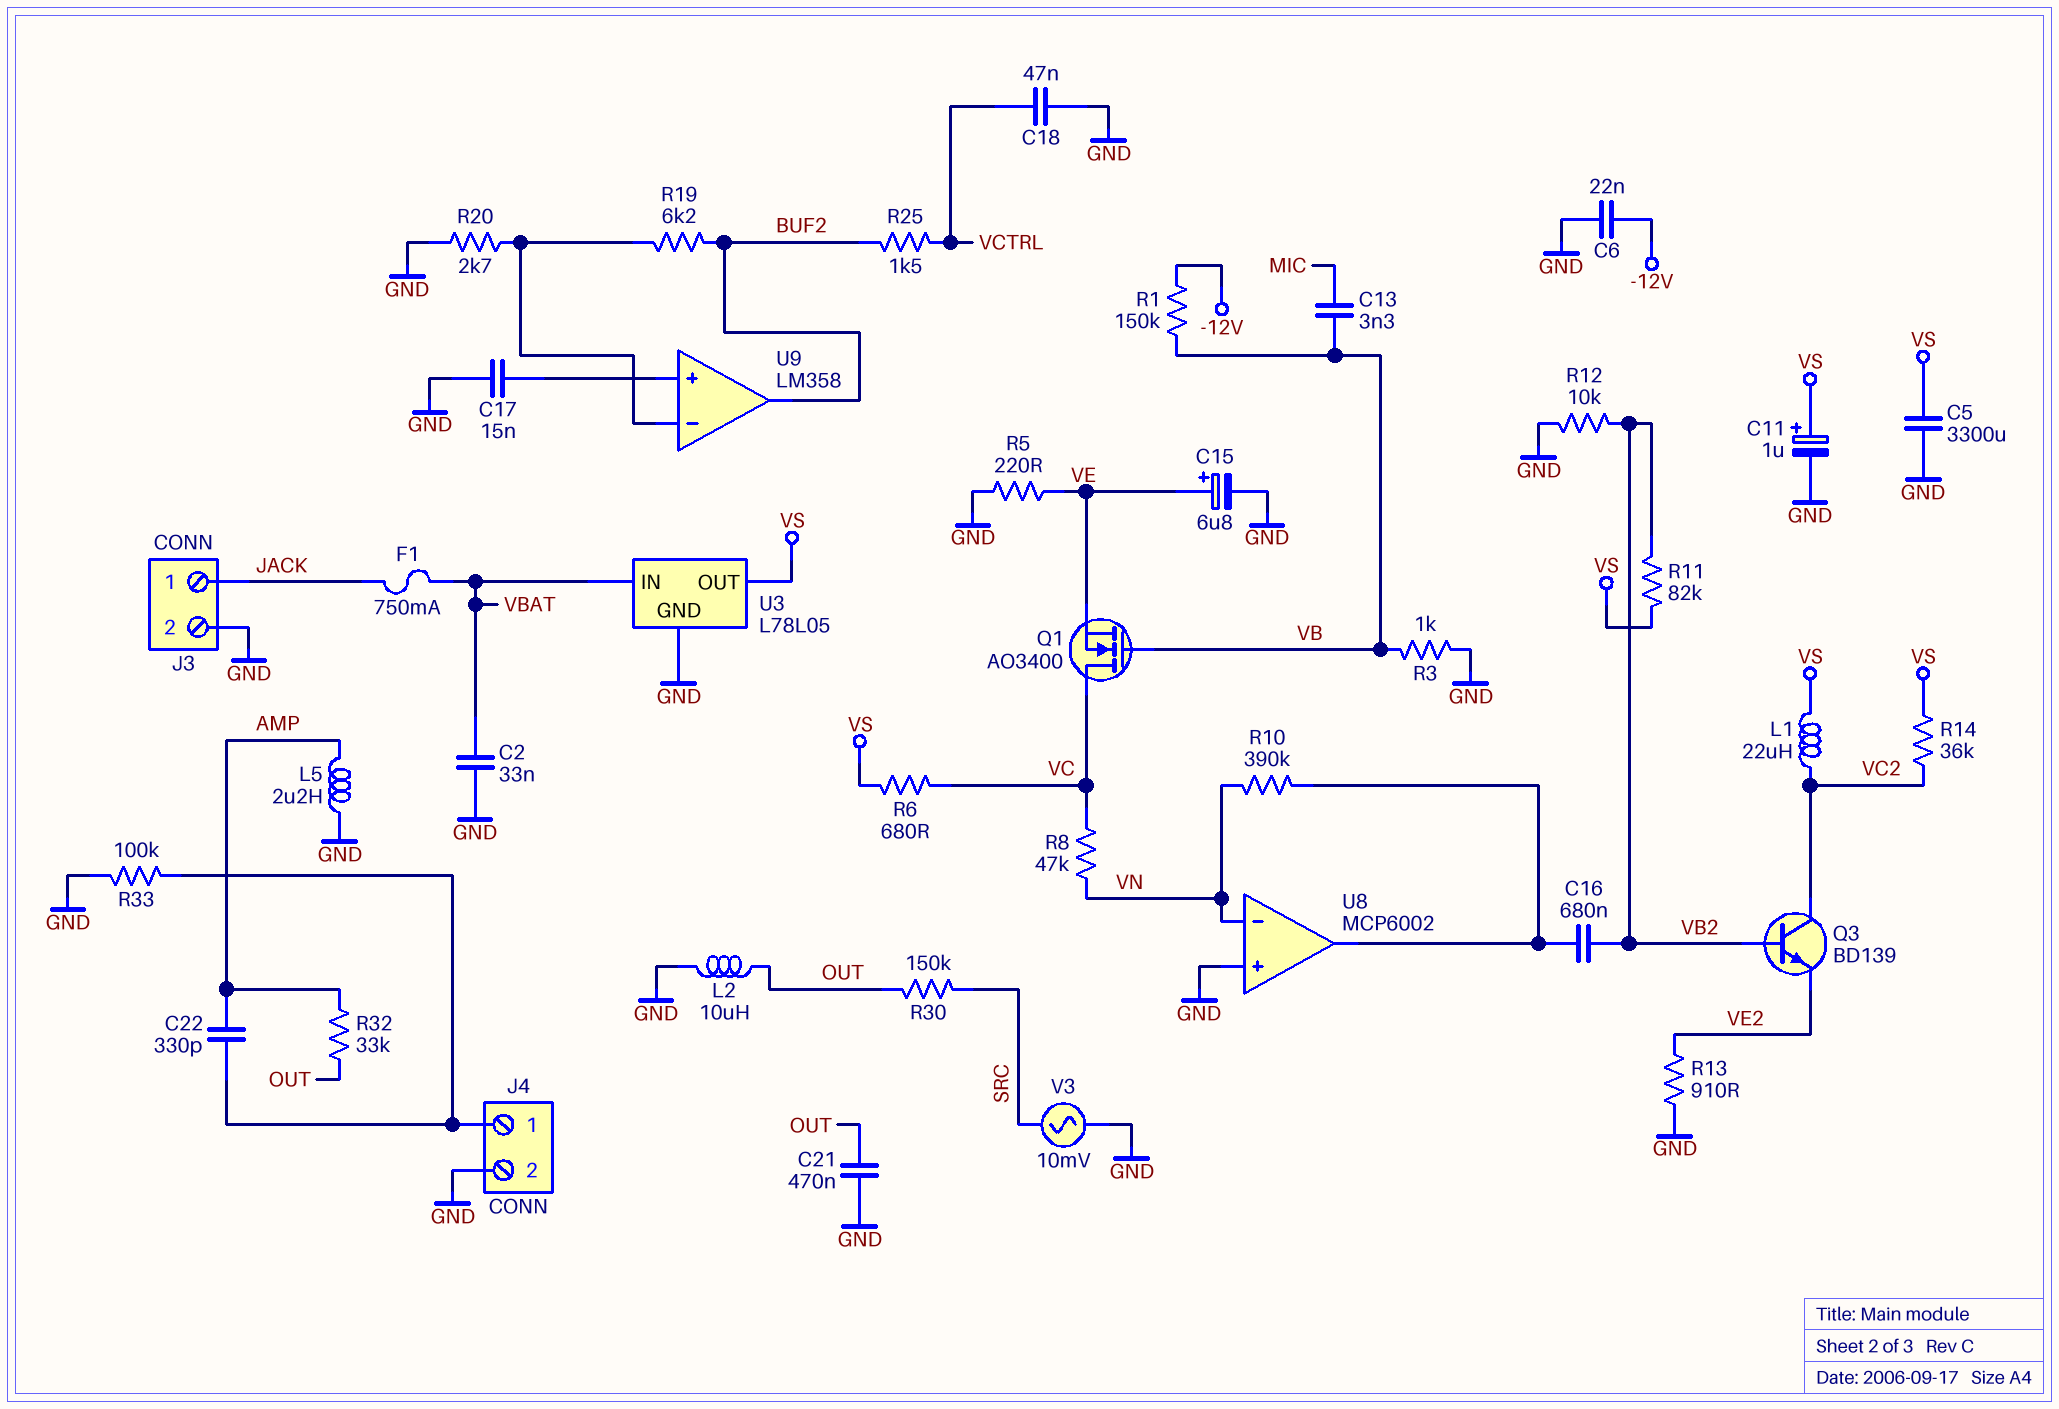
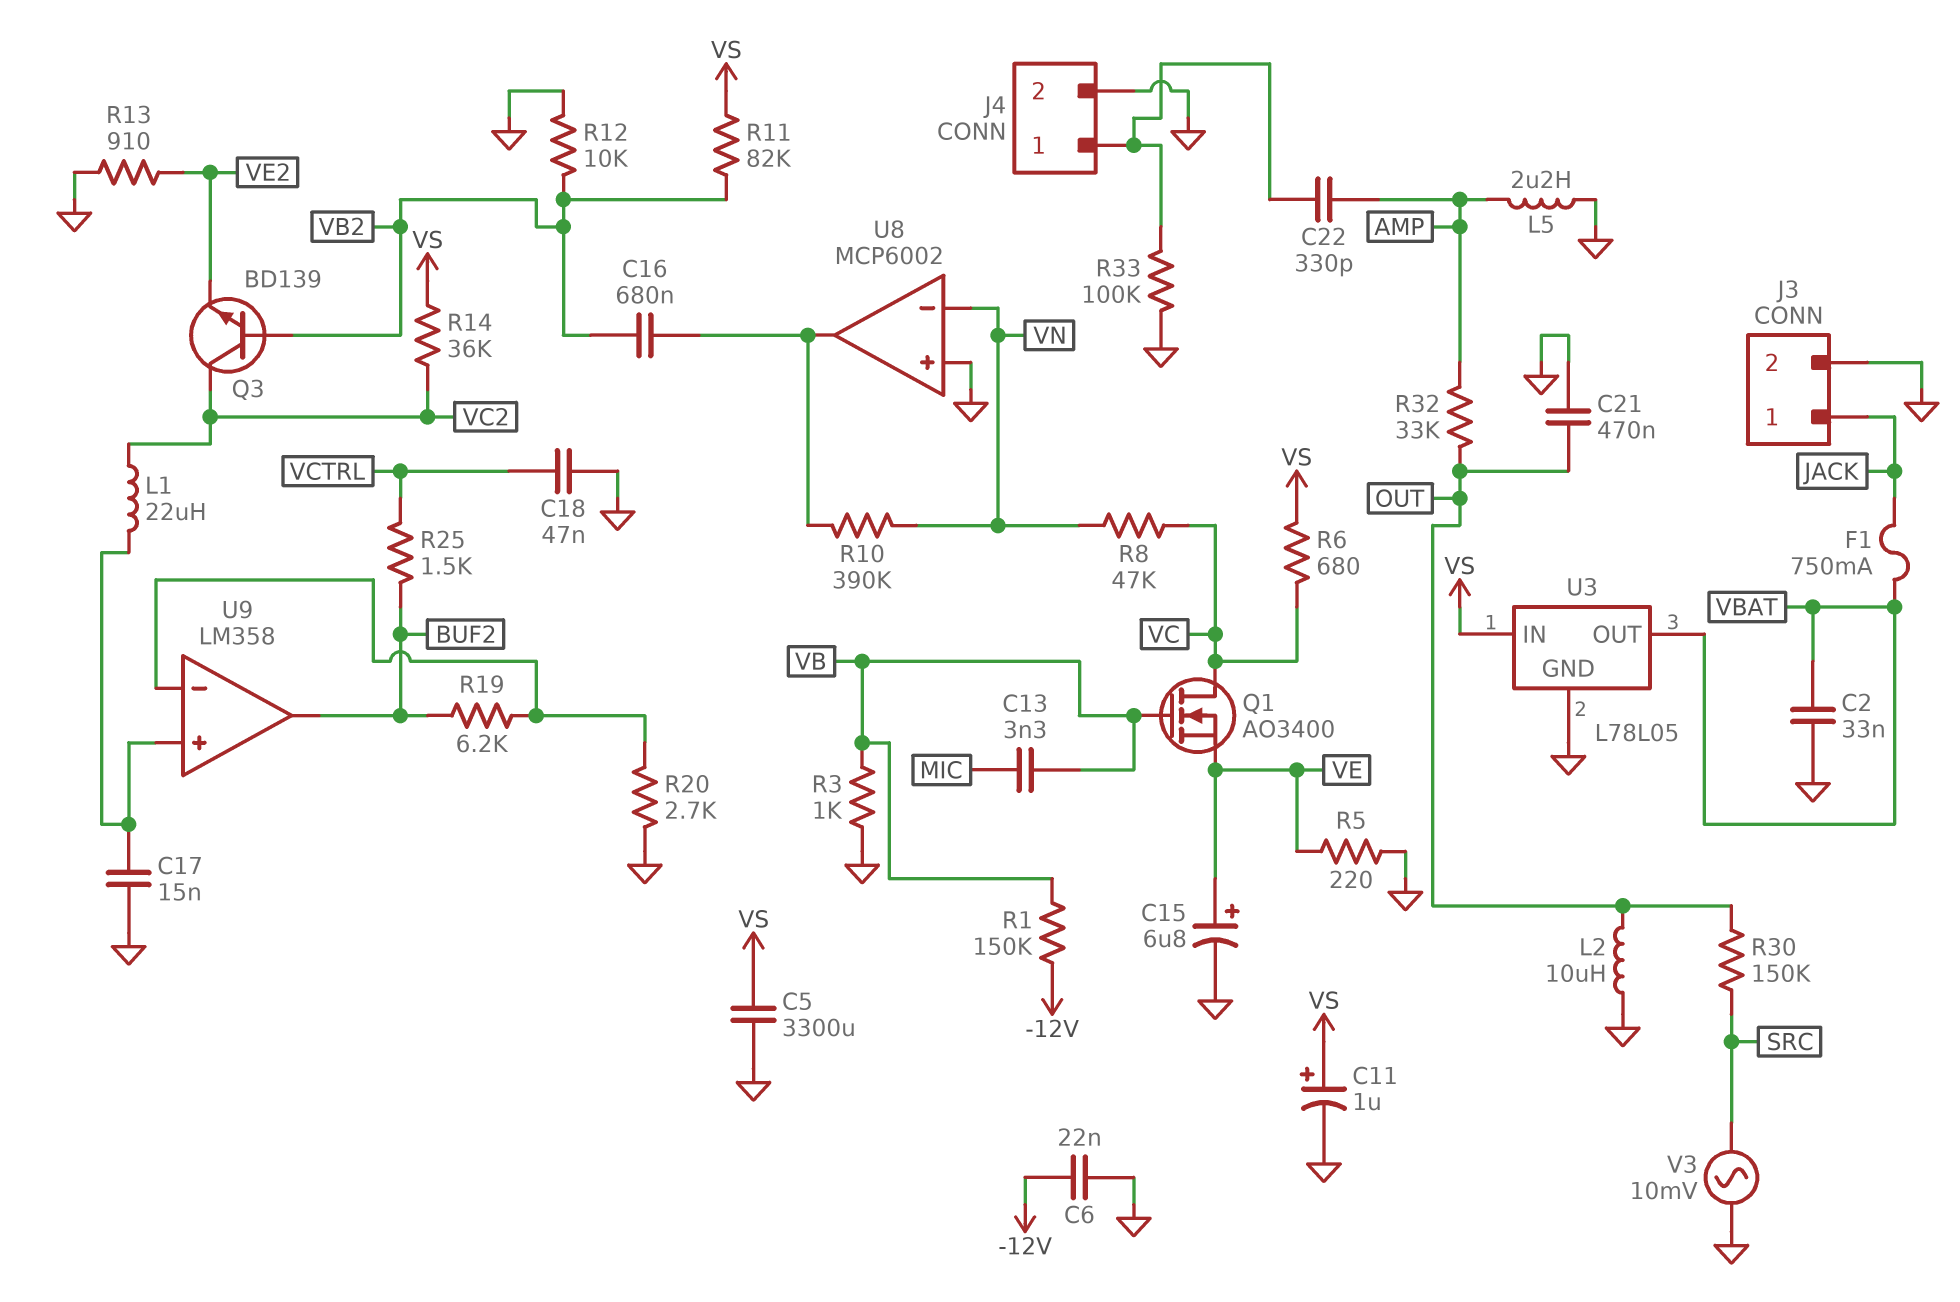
L1: 22uH (VC2, VS) -> 22uH (U9/in+, VC2)
U3 pin IN: VBAT -> VS
U3 pin OUT: VS -> VBAT

